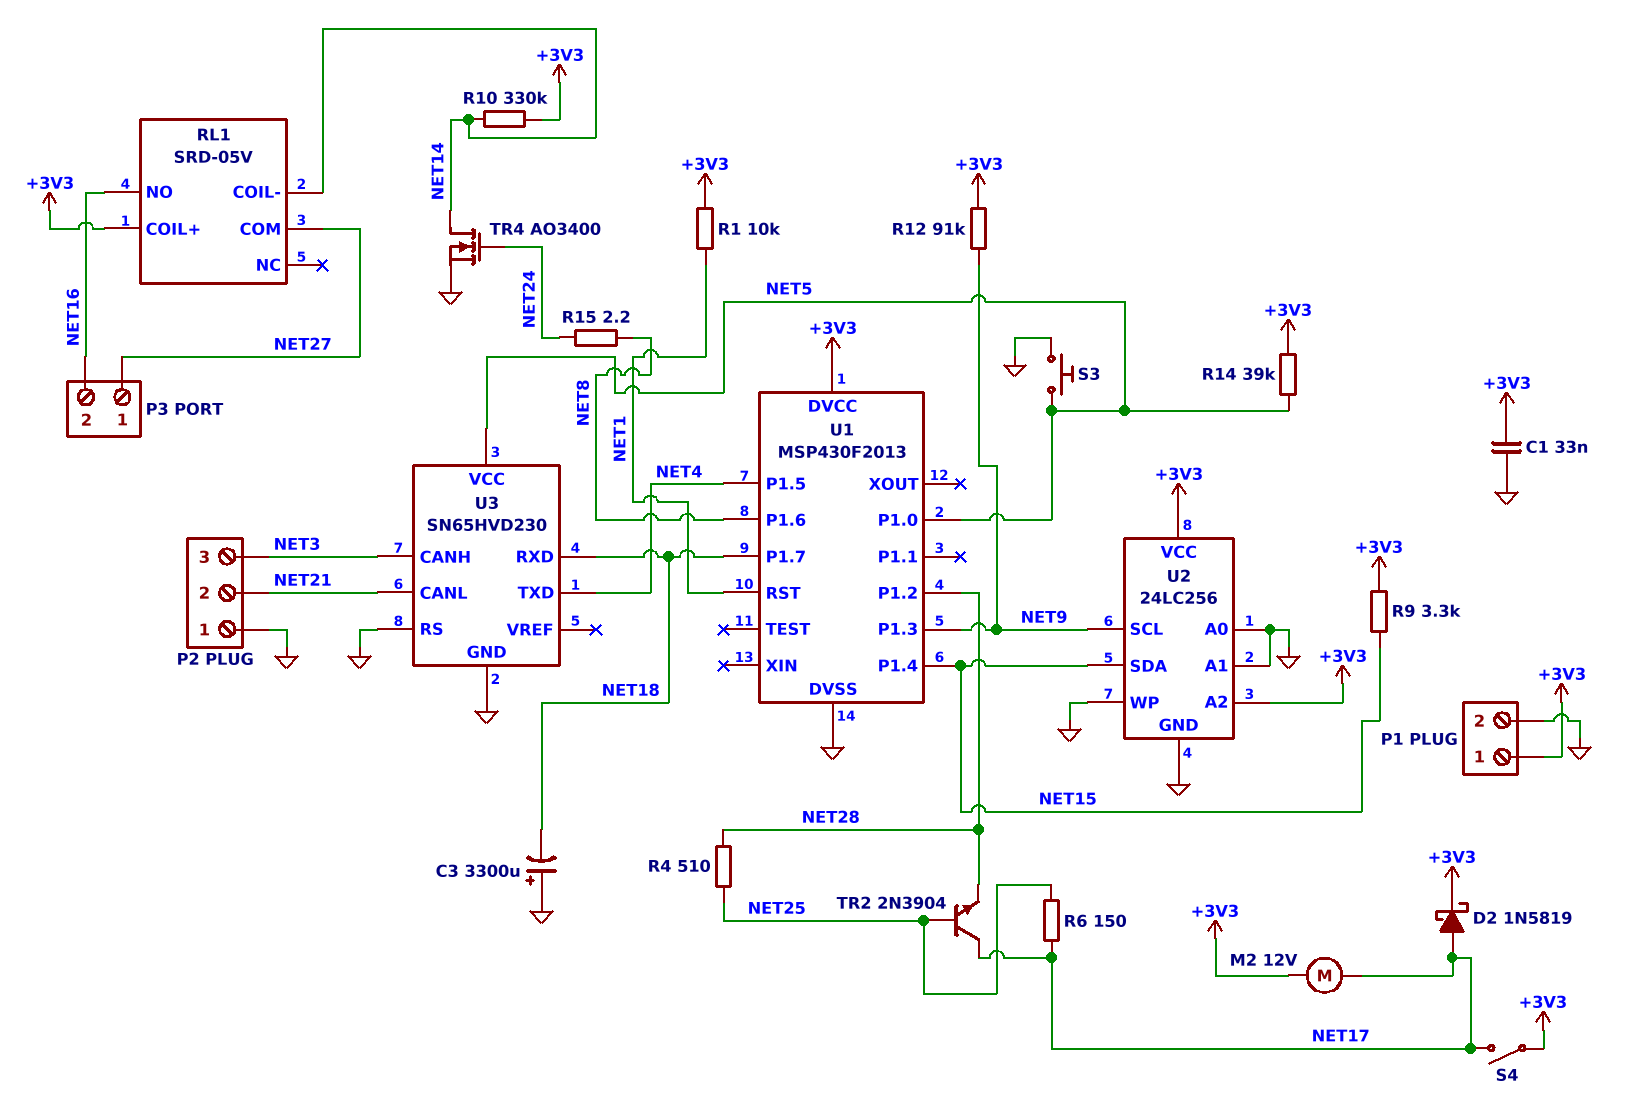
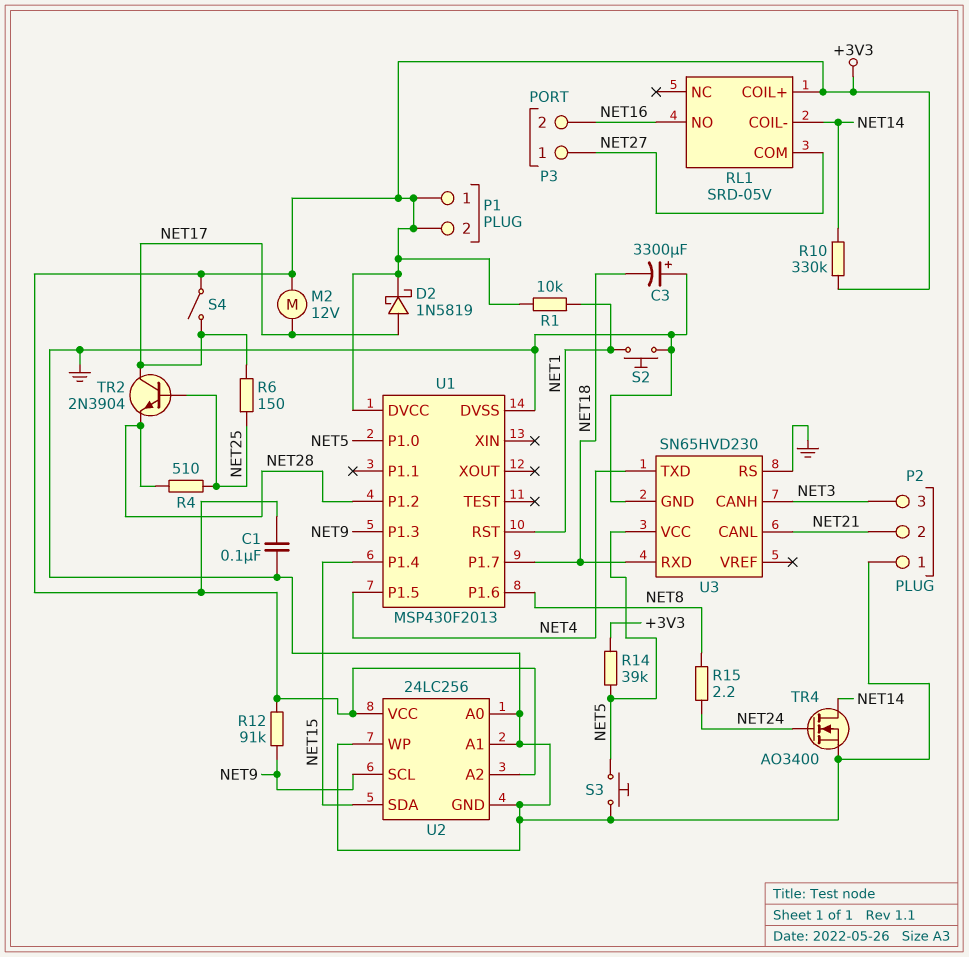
C1: 33nF (+3V3, GND) -> 100nF (+3V3, GND)
P1 pin 2: GND -> +3V3
R9: 3.3k (+3V3, NET15) -> none
S2: none -> button (GND, NET1)

